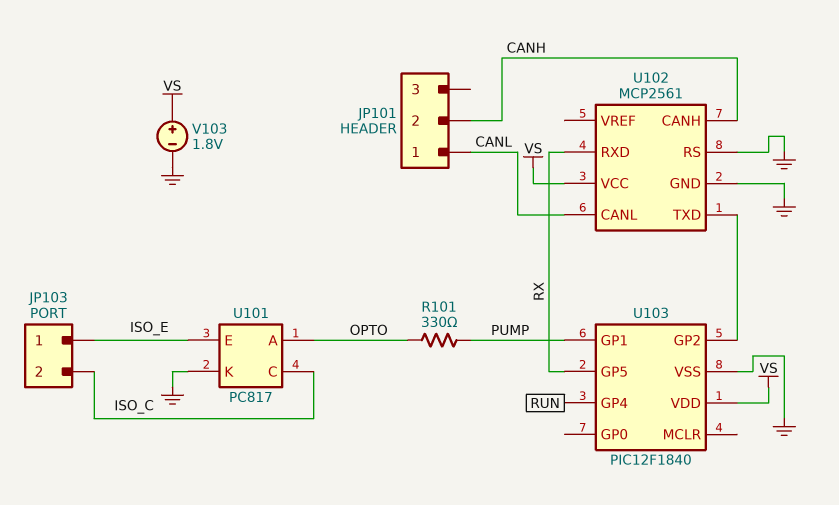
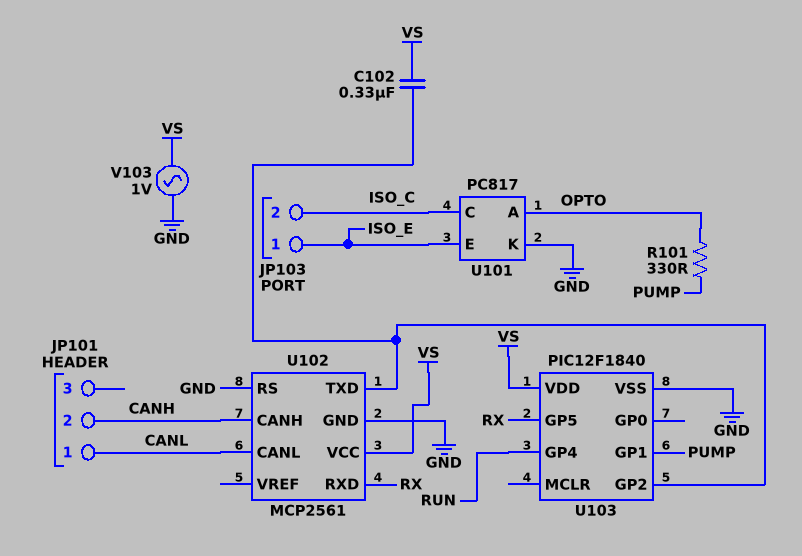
C102: none -> 330nF (U102/TXD, VS)
V103: 1.8V (plus VS, minus GND) -> AC 1V (GND, VS)

